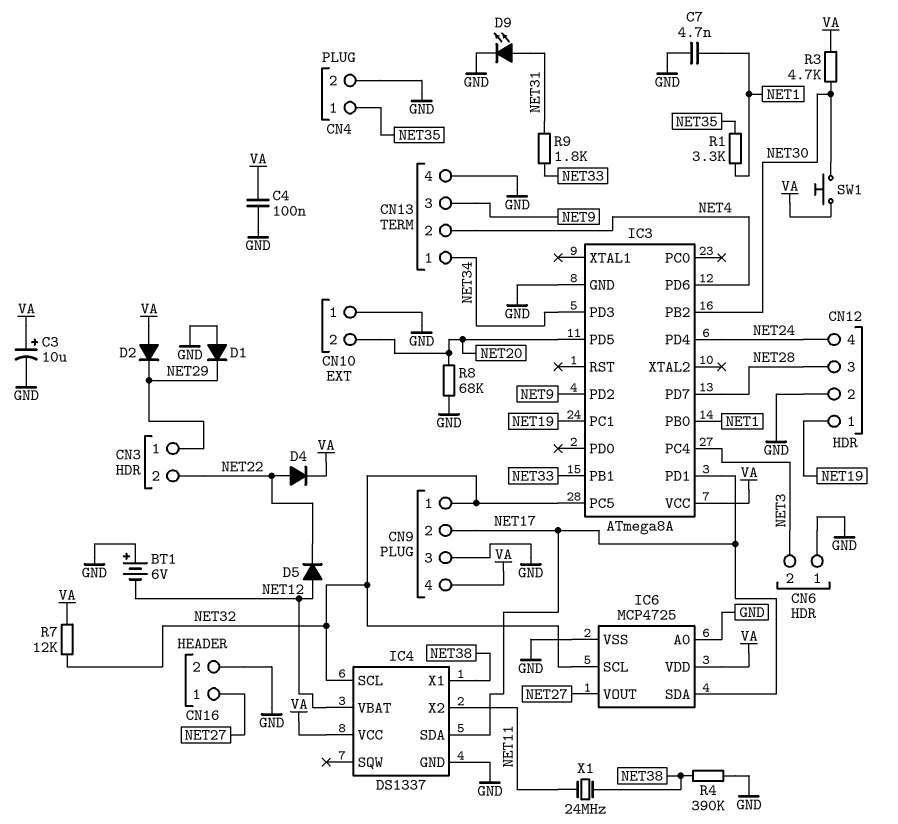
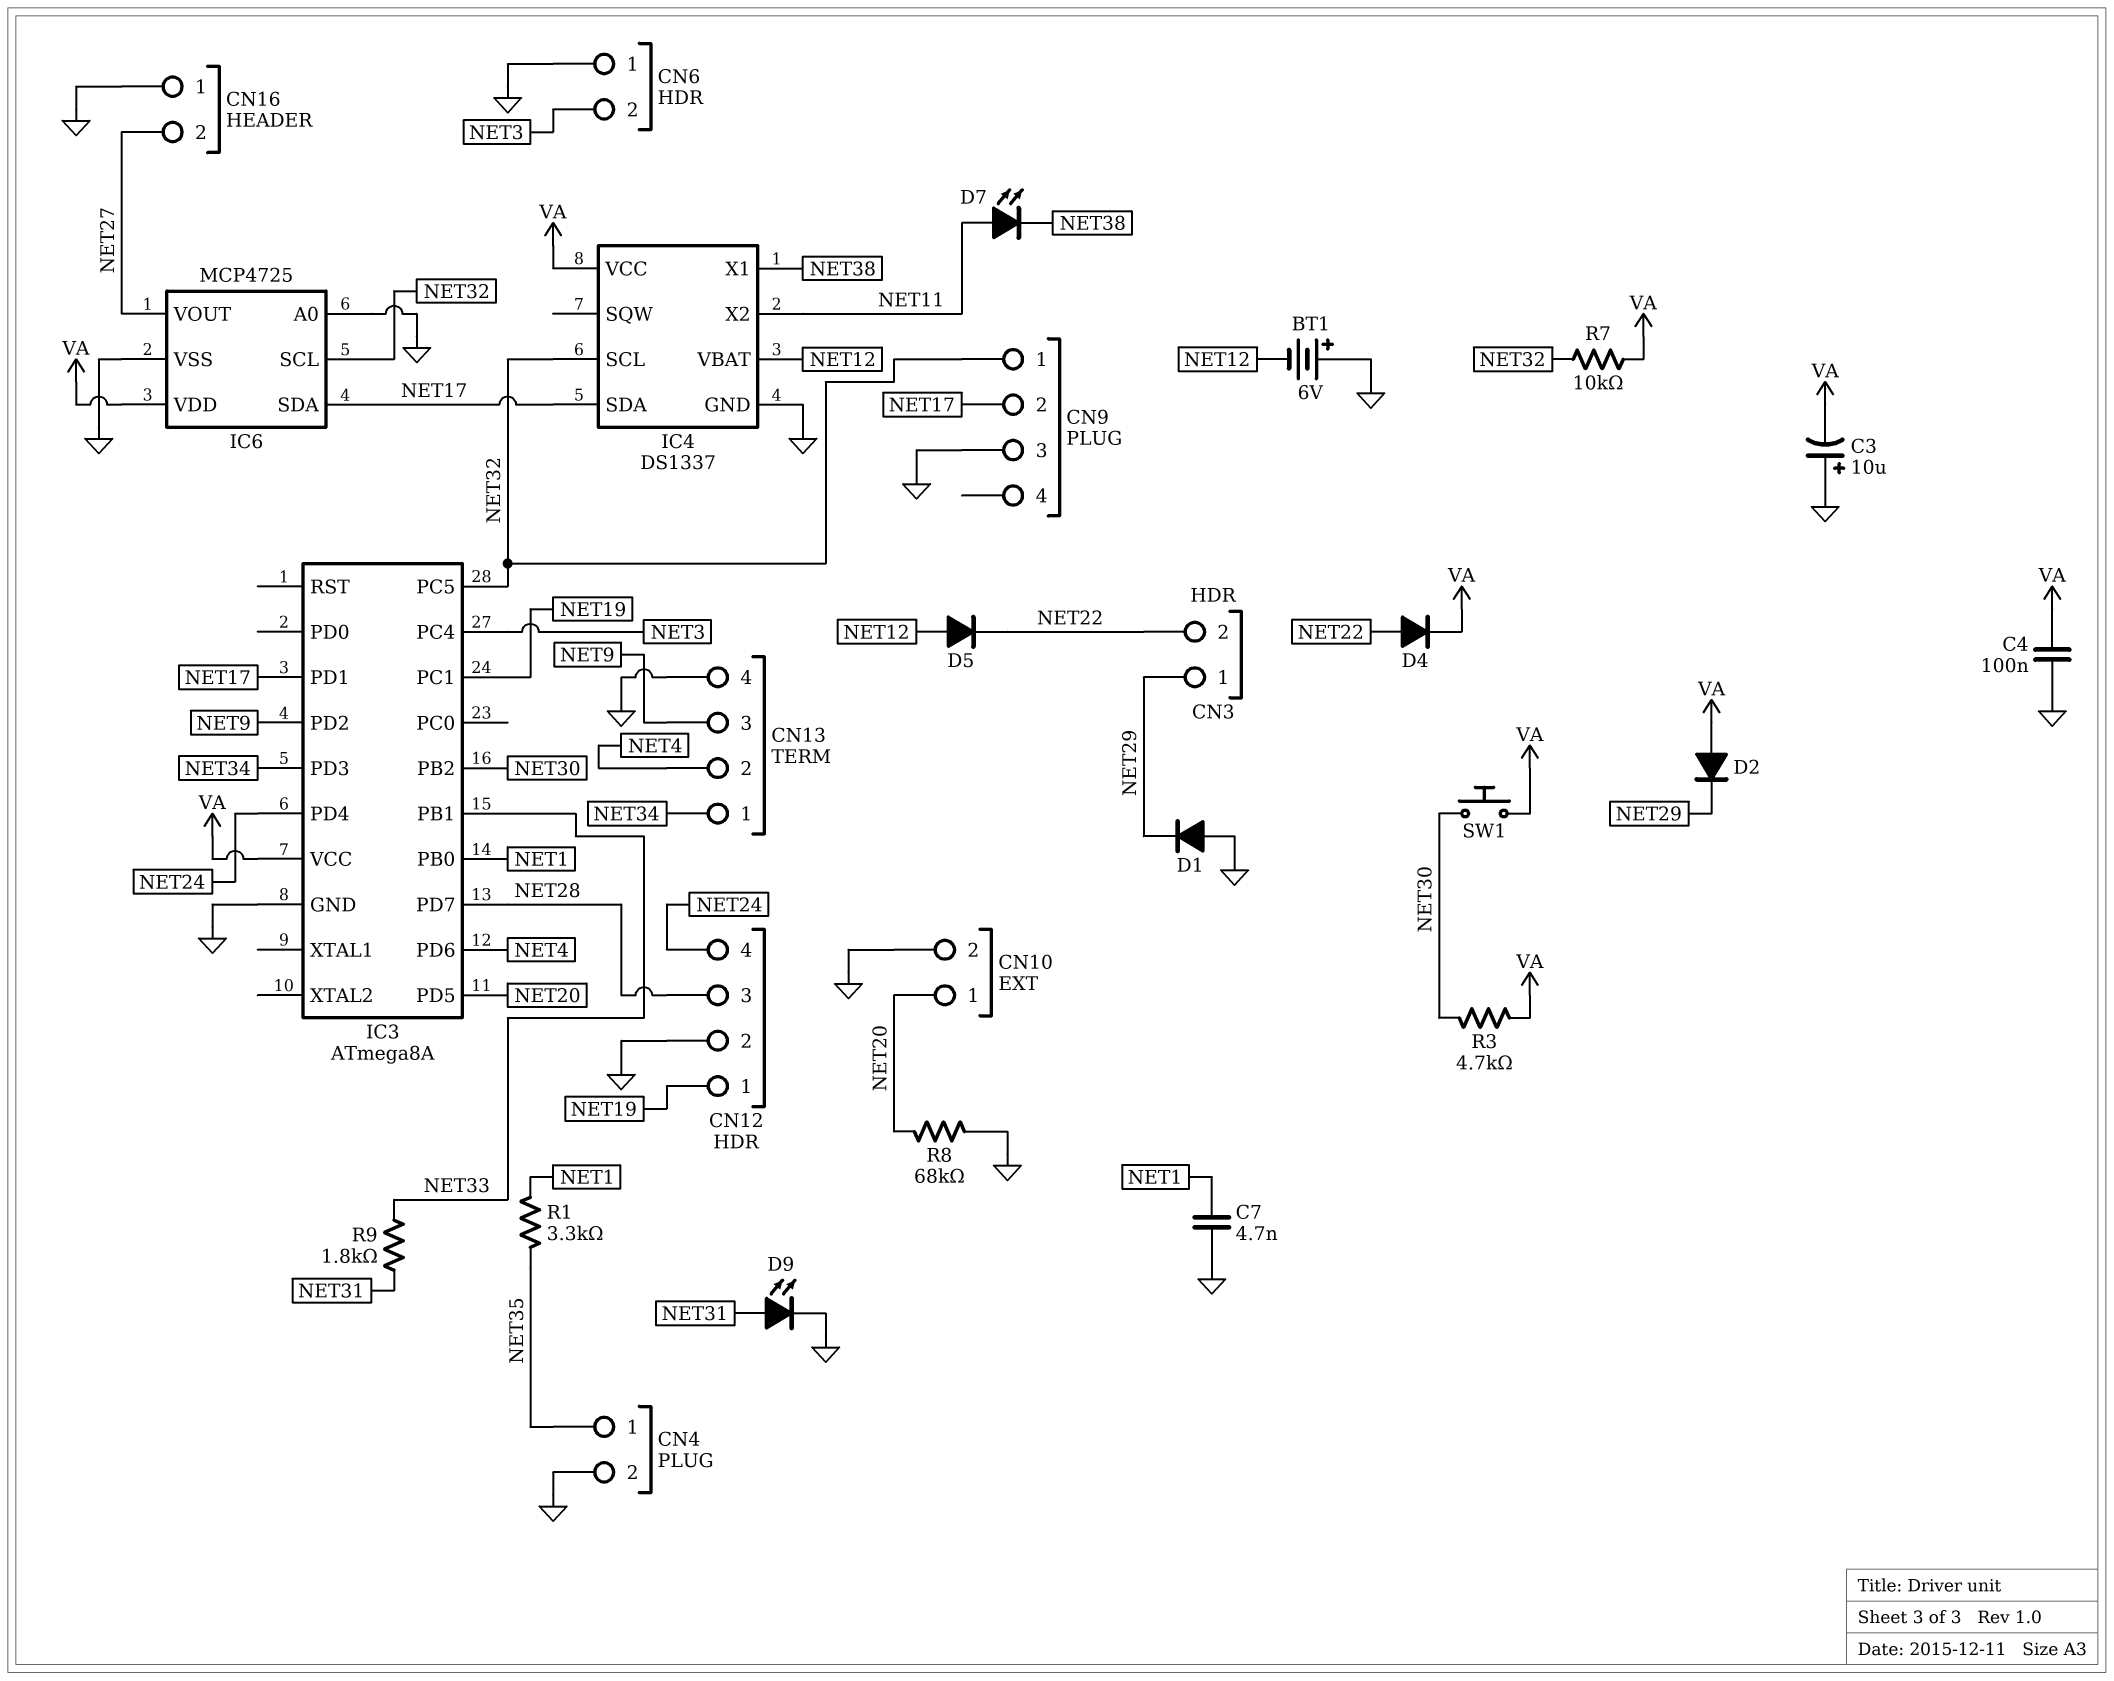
C3: 10uF (plus VA, minus GND) -> 10uF (plus GND, minus VA)
CN9 pin 4: VA -> none
CN10 pin 1: GND -> NET20
CN10 pin 2: NET20 -> GND
CN16 pin 1: NET27 -> GND
CN16 pin 2: GND -> NET27
D7: none -> LED (A NET11, K NET38)
R4: 390k (GND, NET38) -> none
R7: 12k (NET32, VA) -> 10k (NET32, VA)
X1: 24MHz (NET11, NET38) -> none

